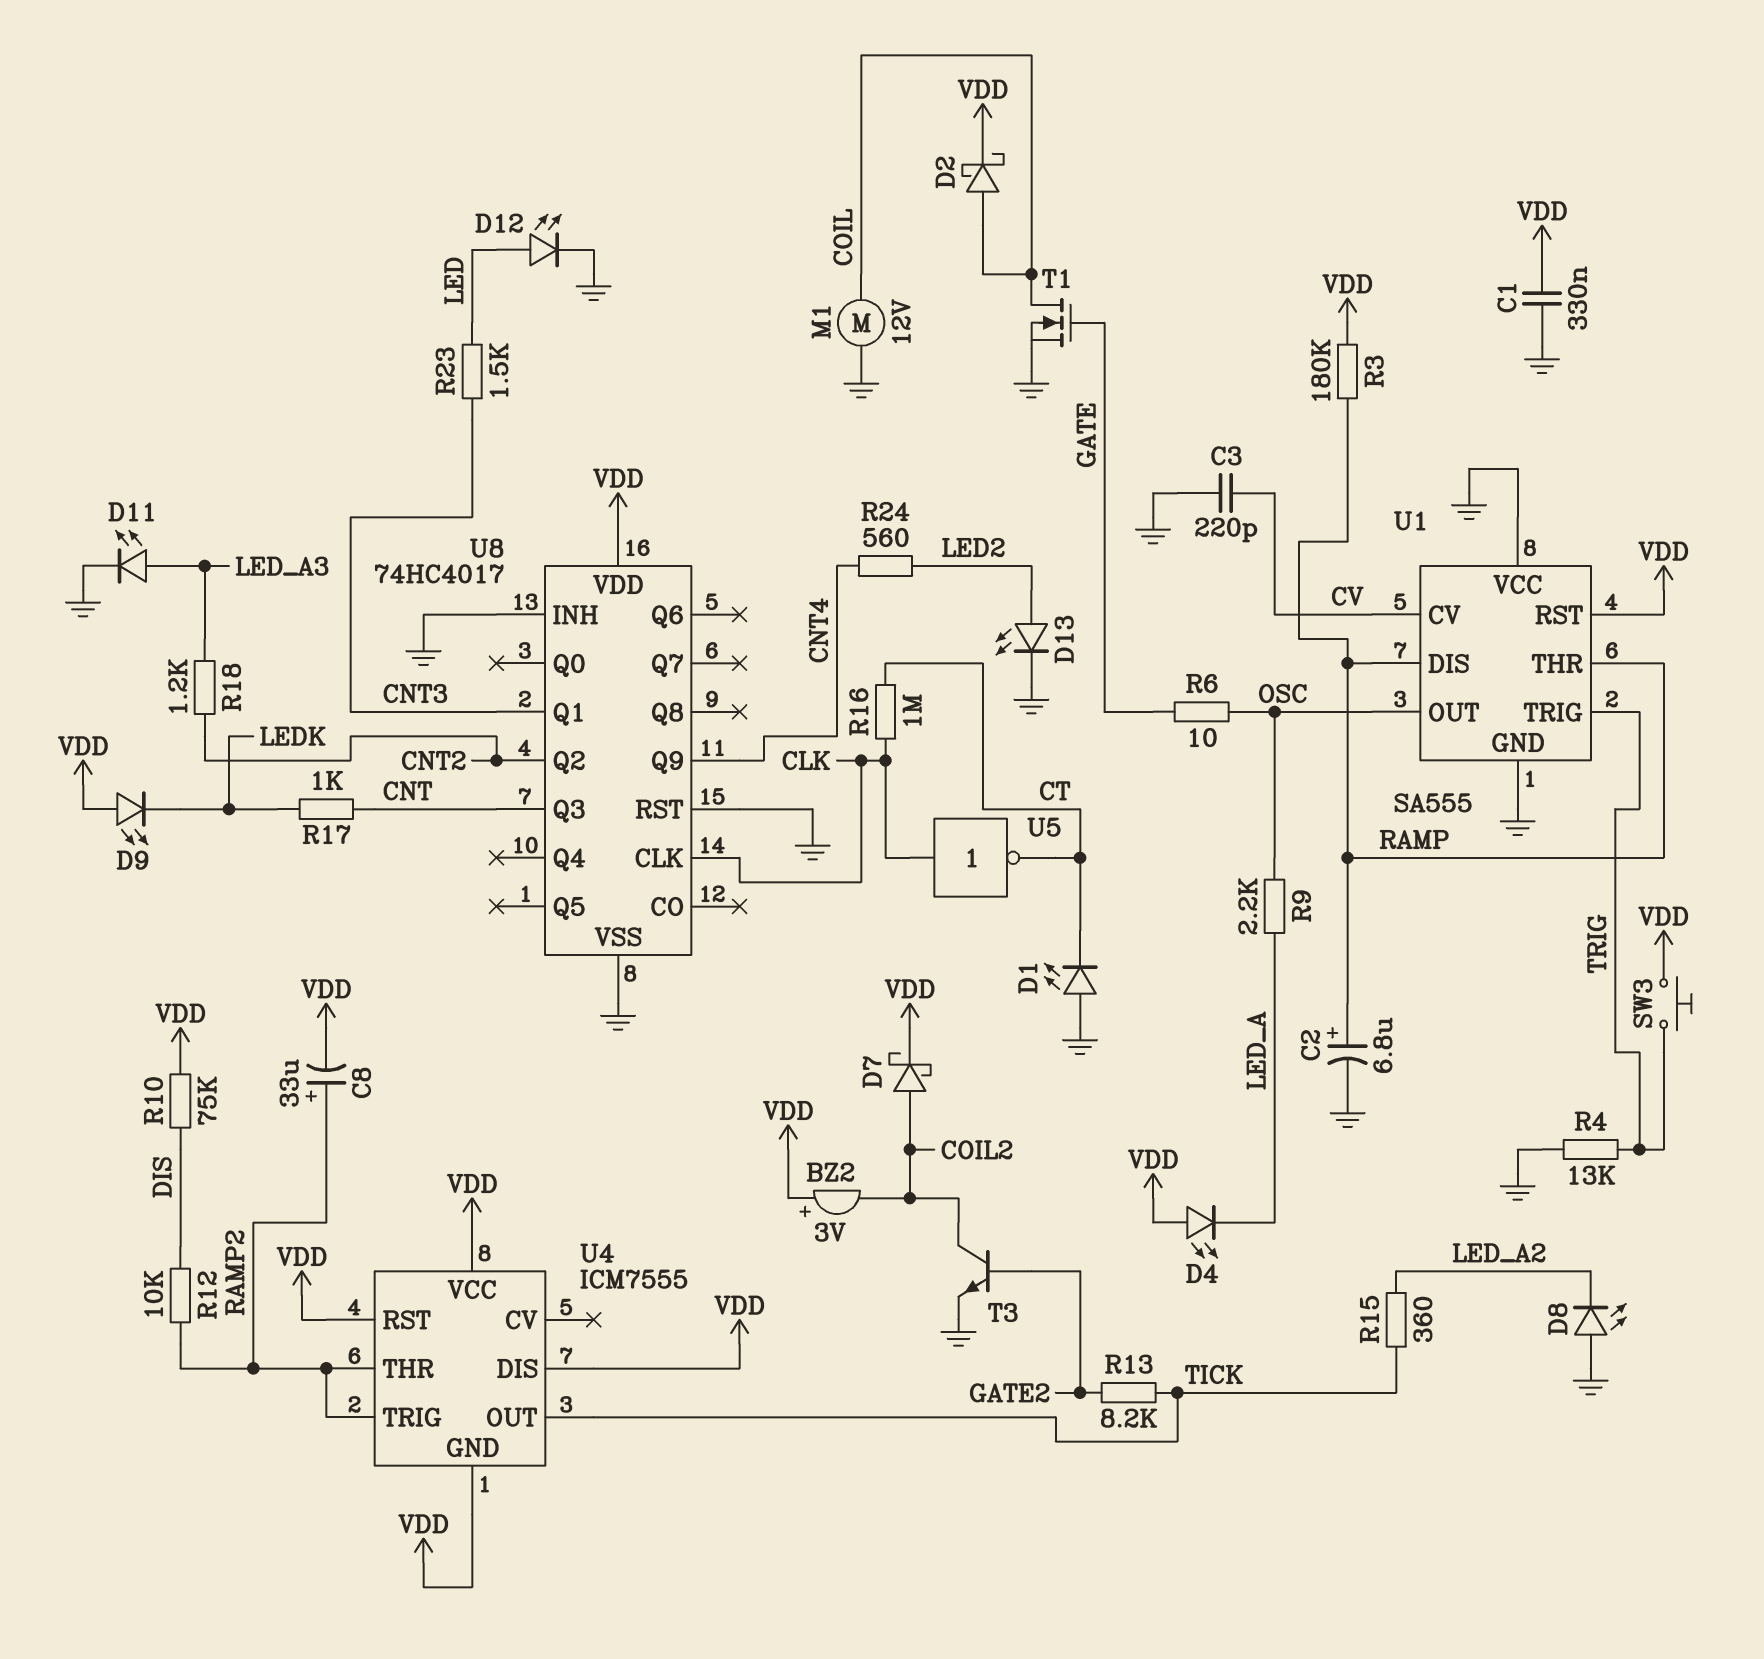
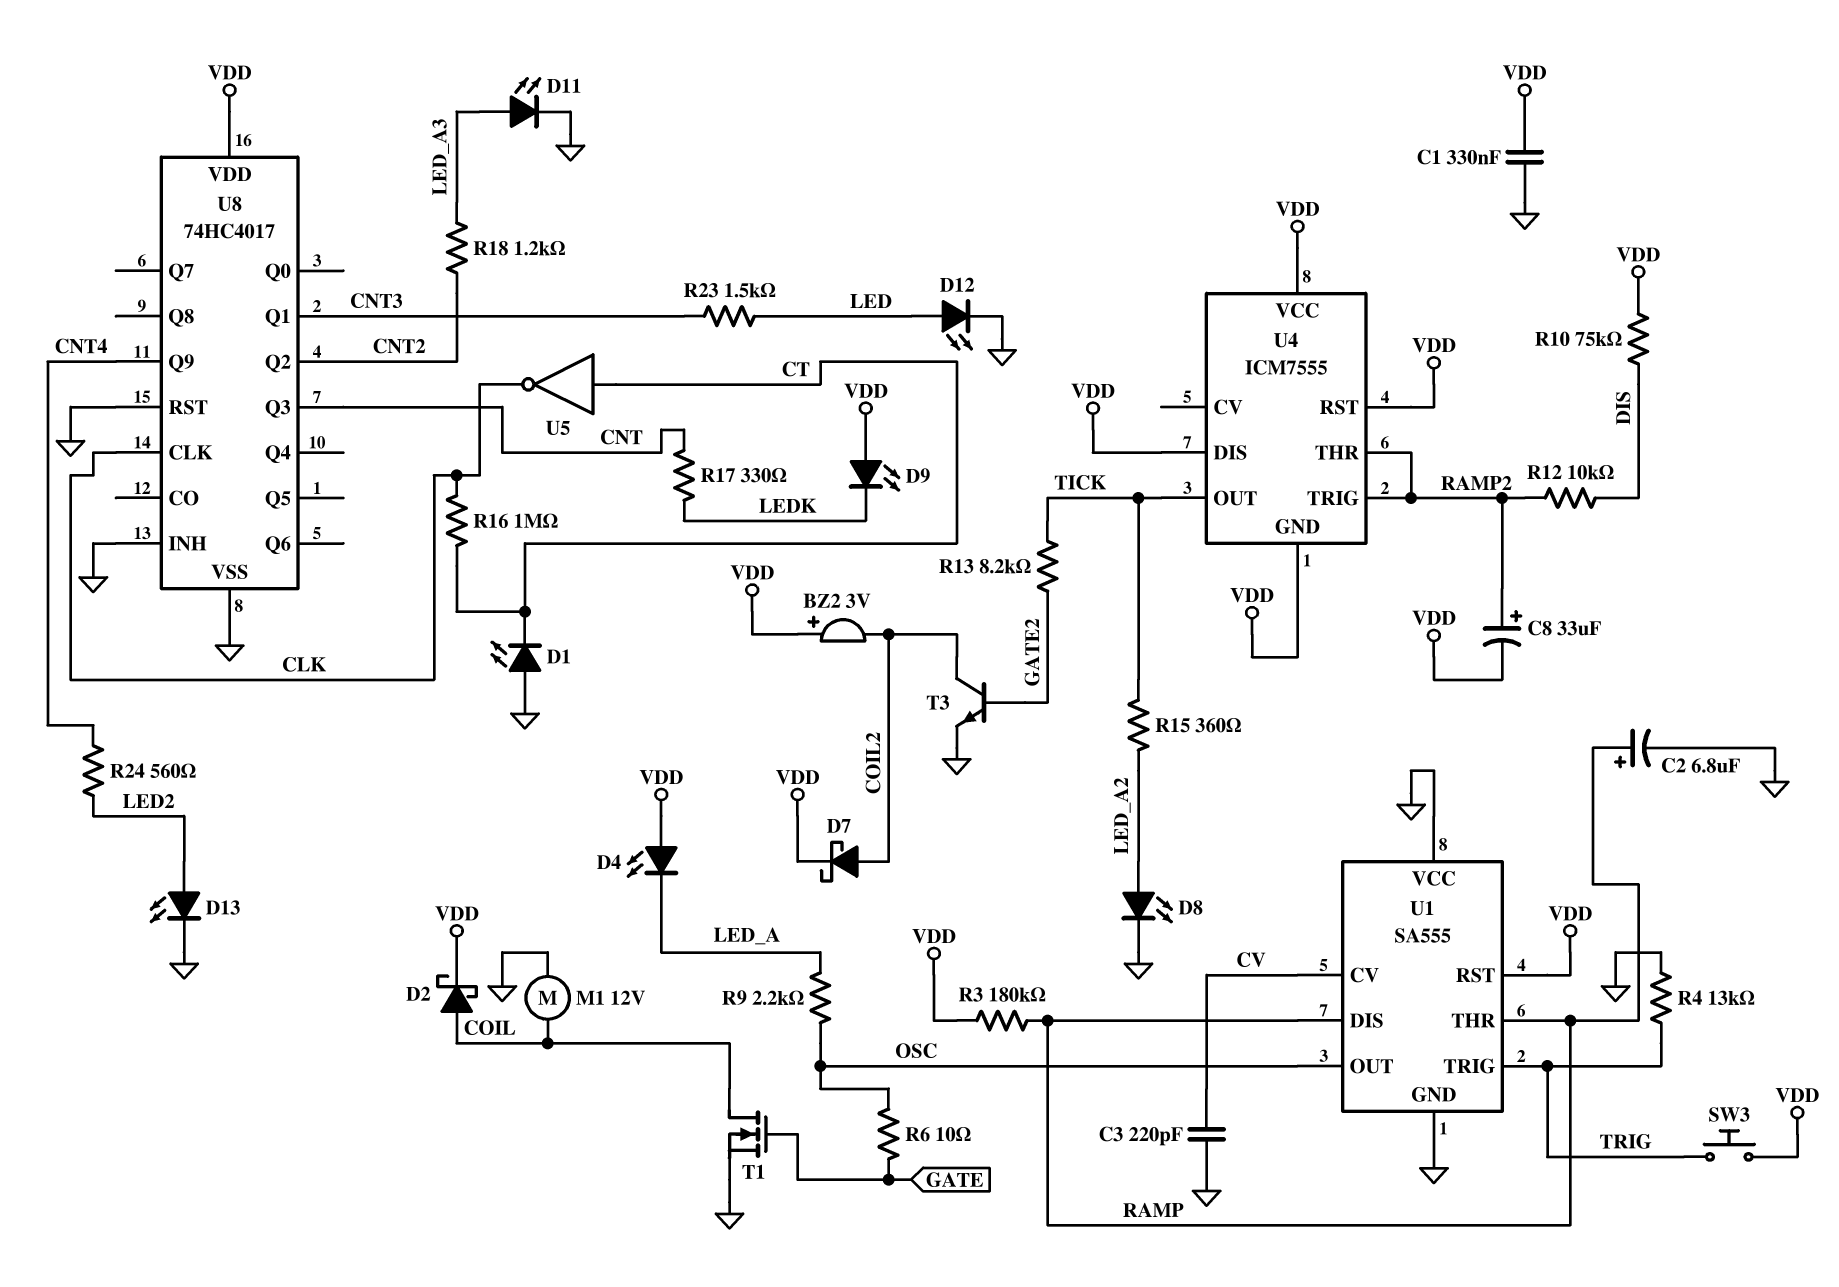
D8: LED (A GND, K LED_A2) -> LED (A LED_A2, K GND)
R17: 1k (CNT, LEDK) -> 330 (CNT, LEDK)
U5: NOT (in CLK, out CT) -> NOT (in CT, out CLK)

